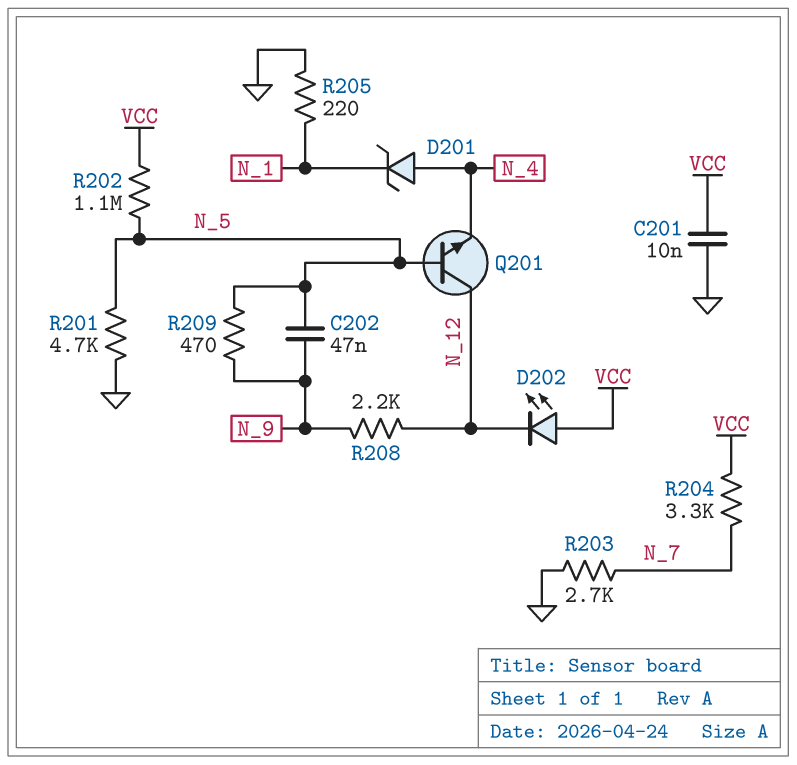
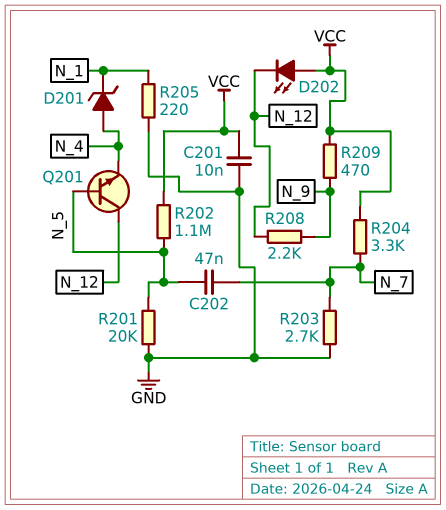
C202: 47nF (N_5, N_9) -> 47nF (N_5, N_7)
R201: 4.7k (GND, N_5) -> 20k (GND, N_5)
R209: 470 (N_5, N_9) -> 470 (N_9, VCC)

